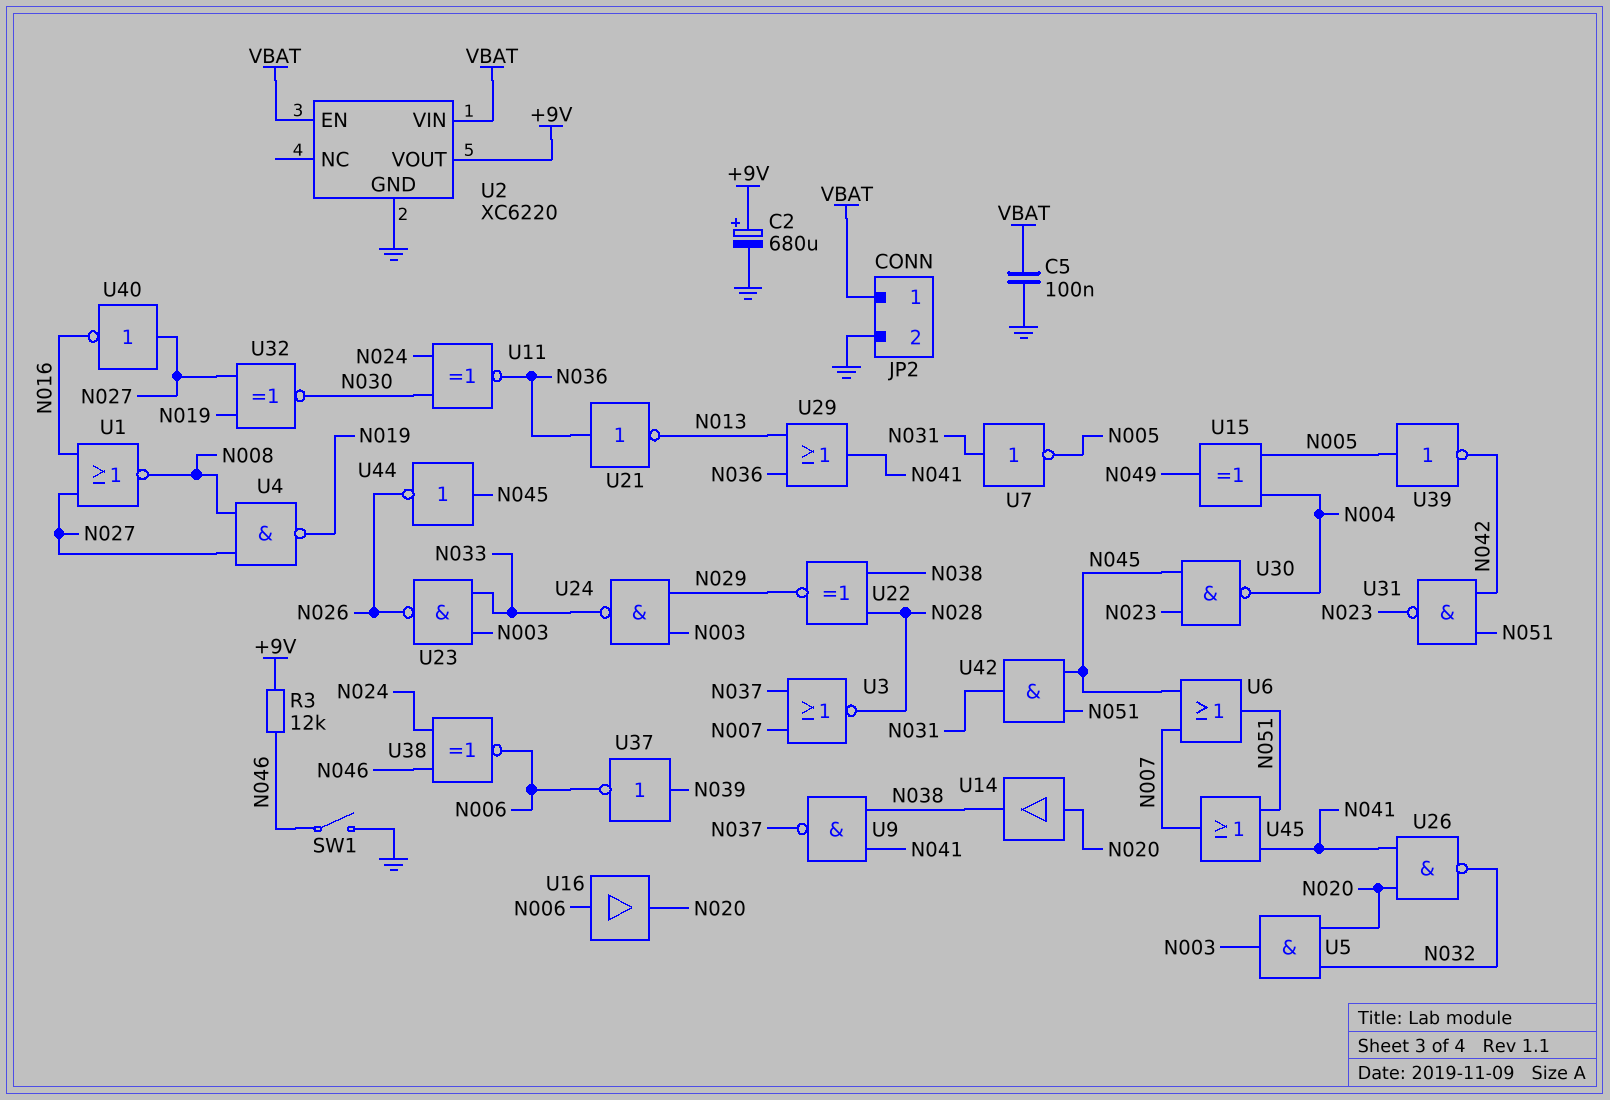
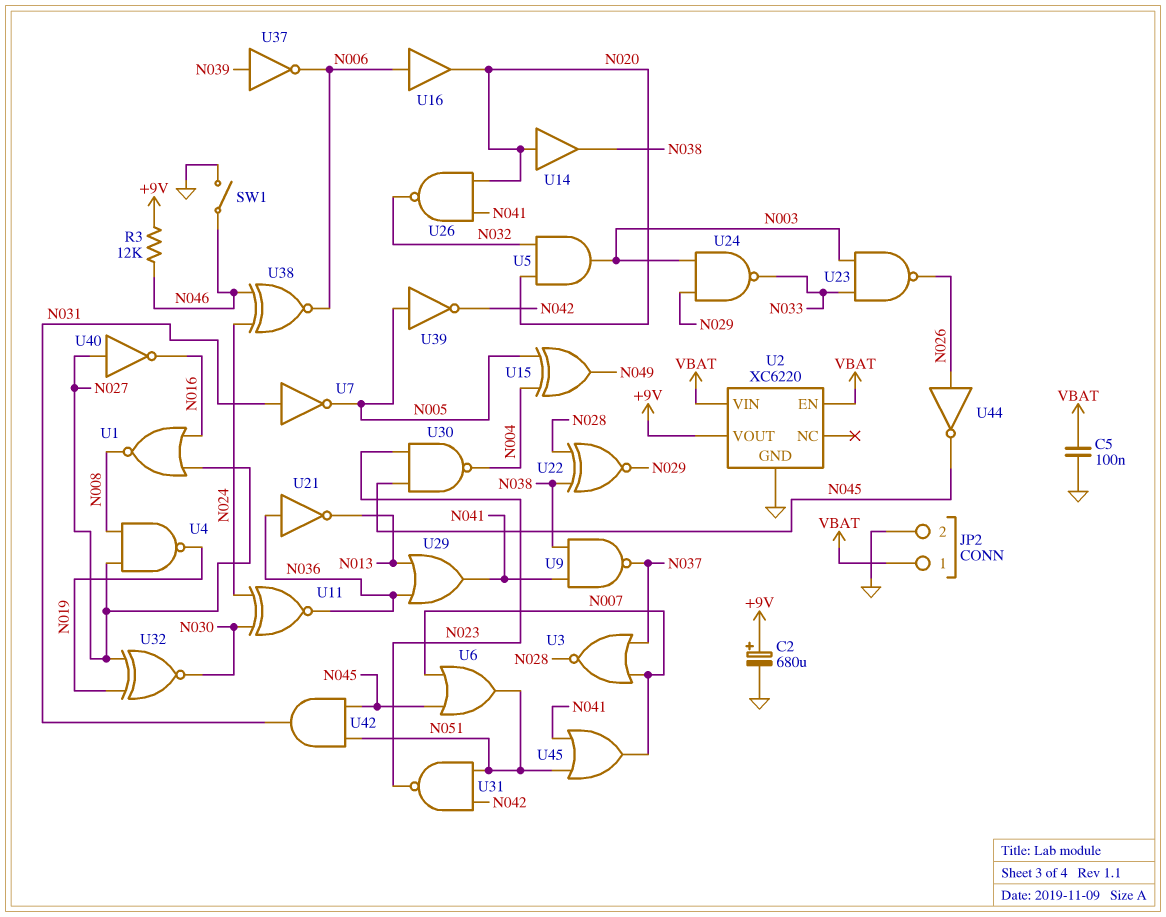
U44: NOT (in N045, out N026) -> NOT (in N026, out N045)

